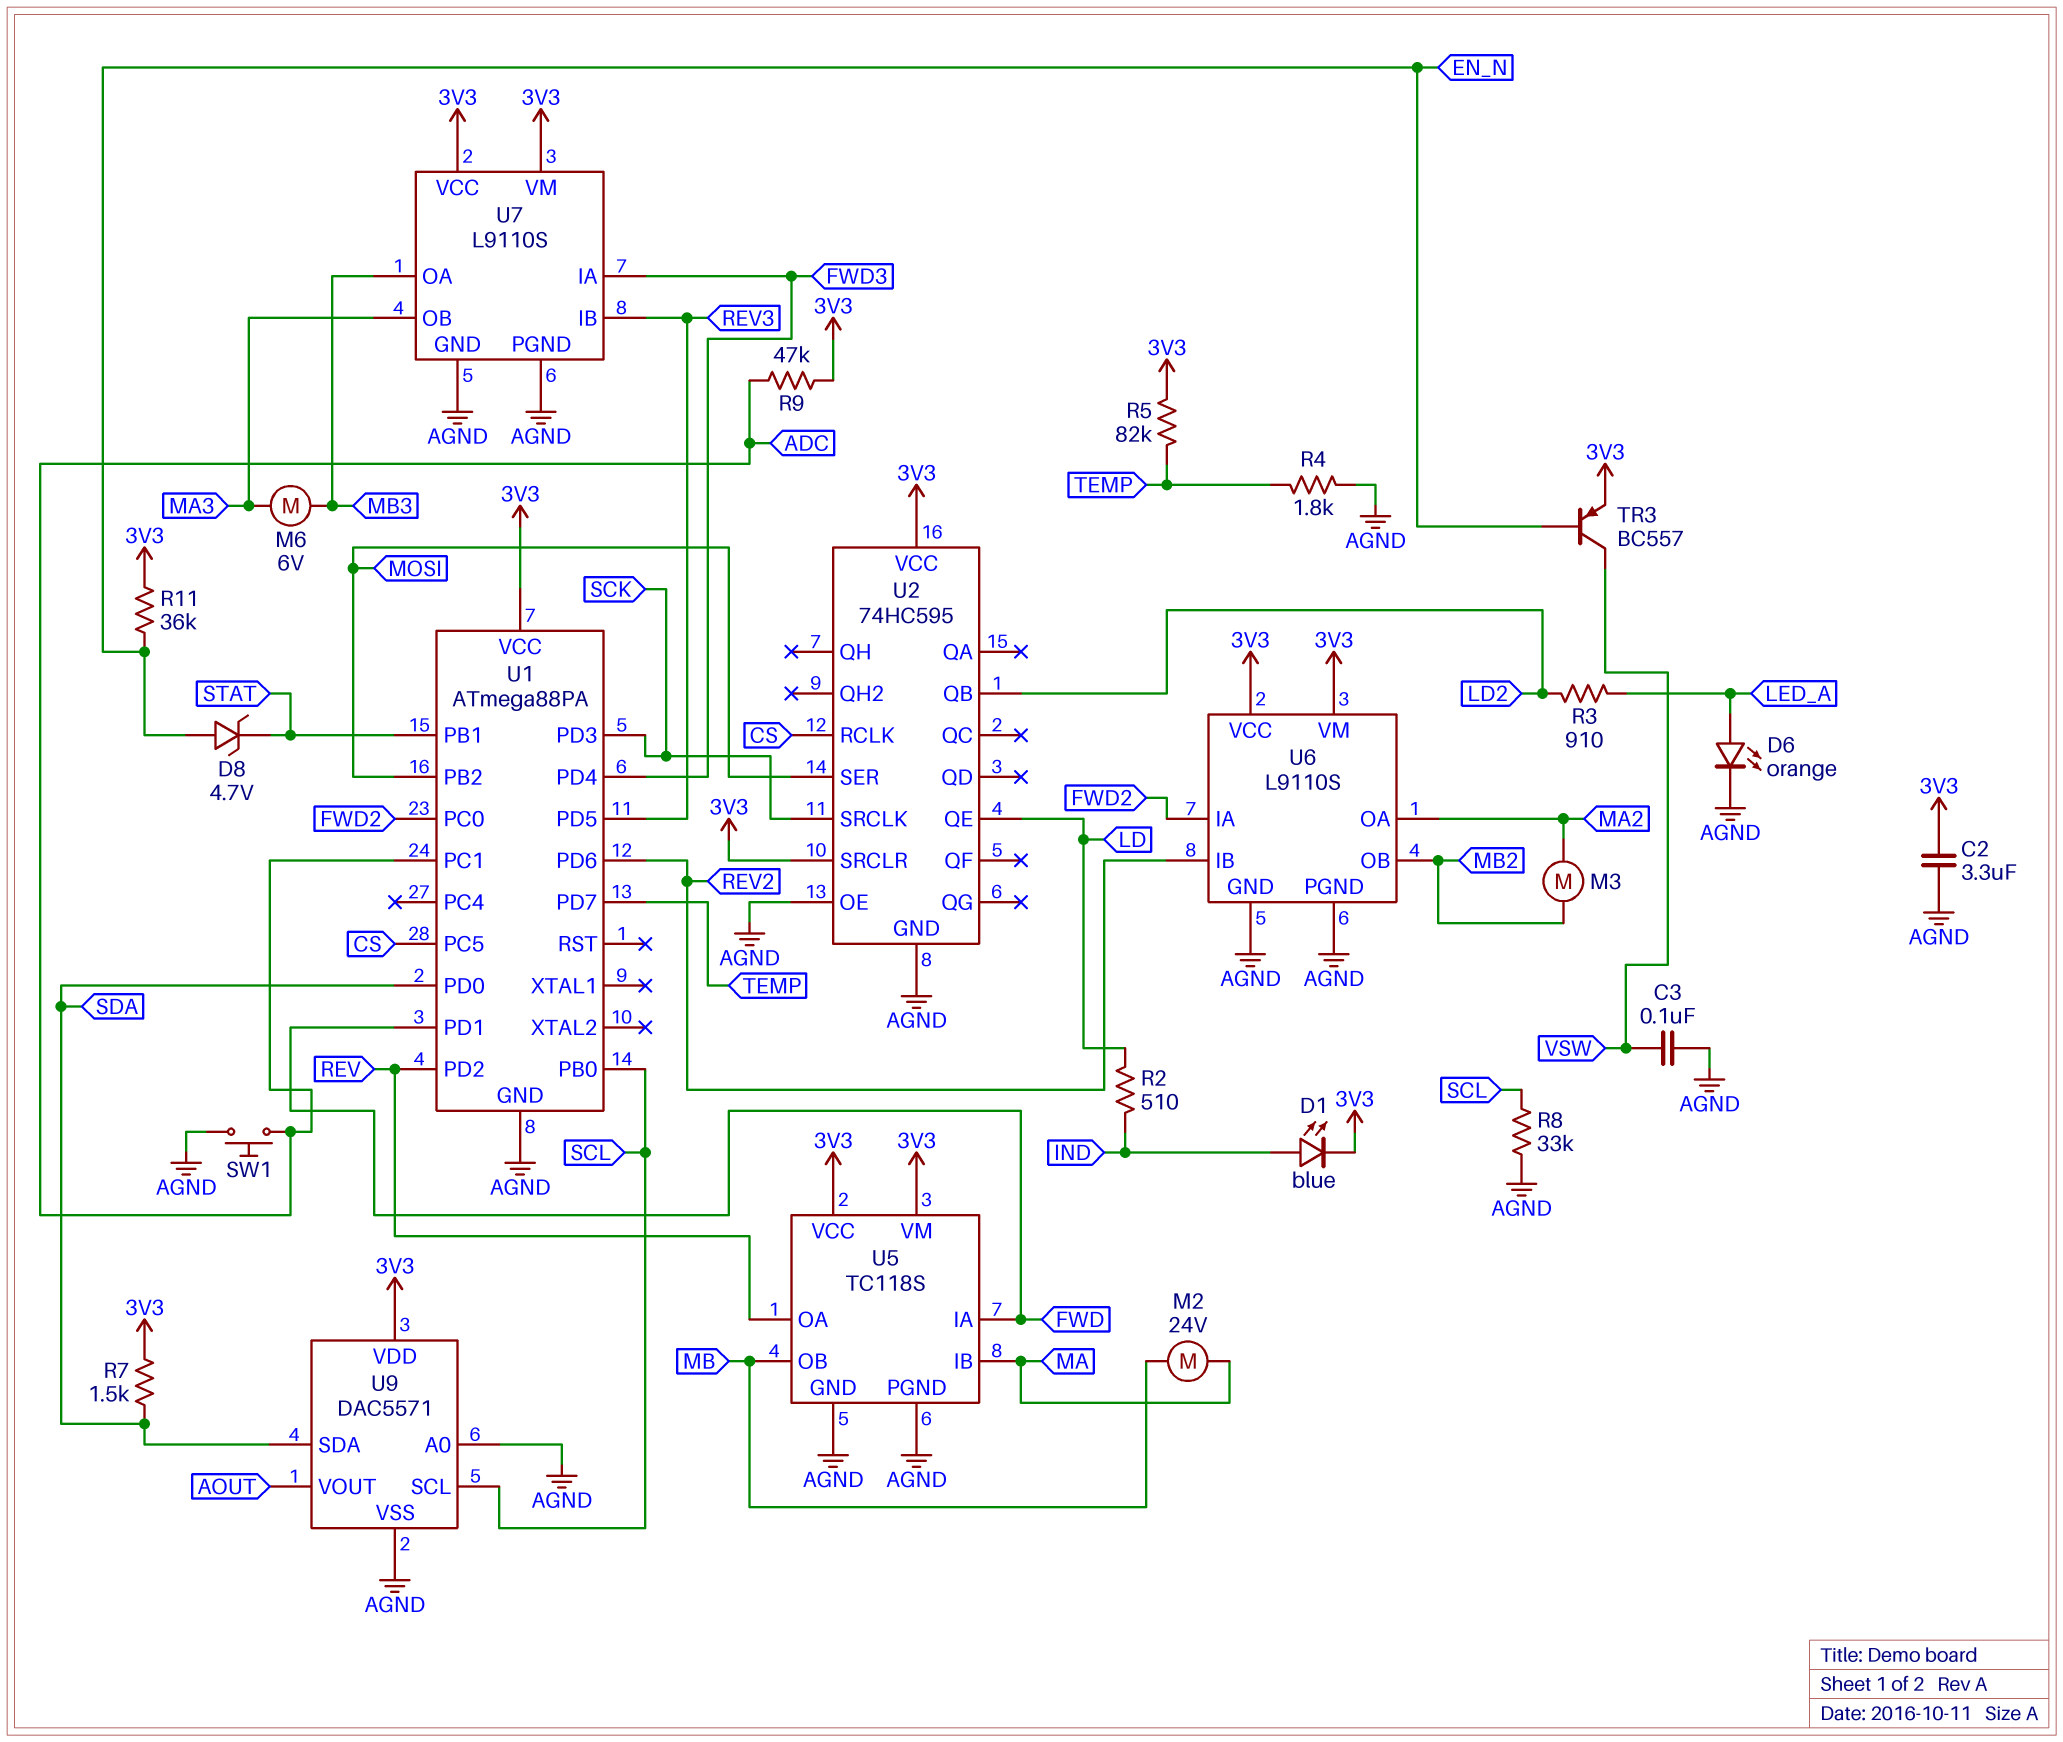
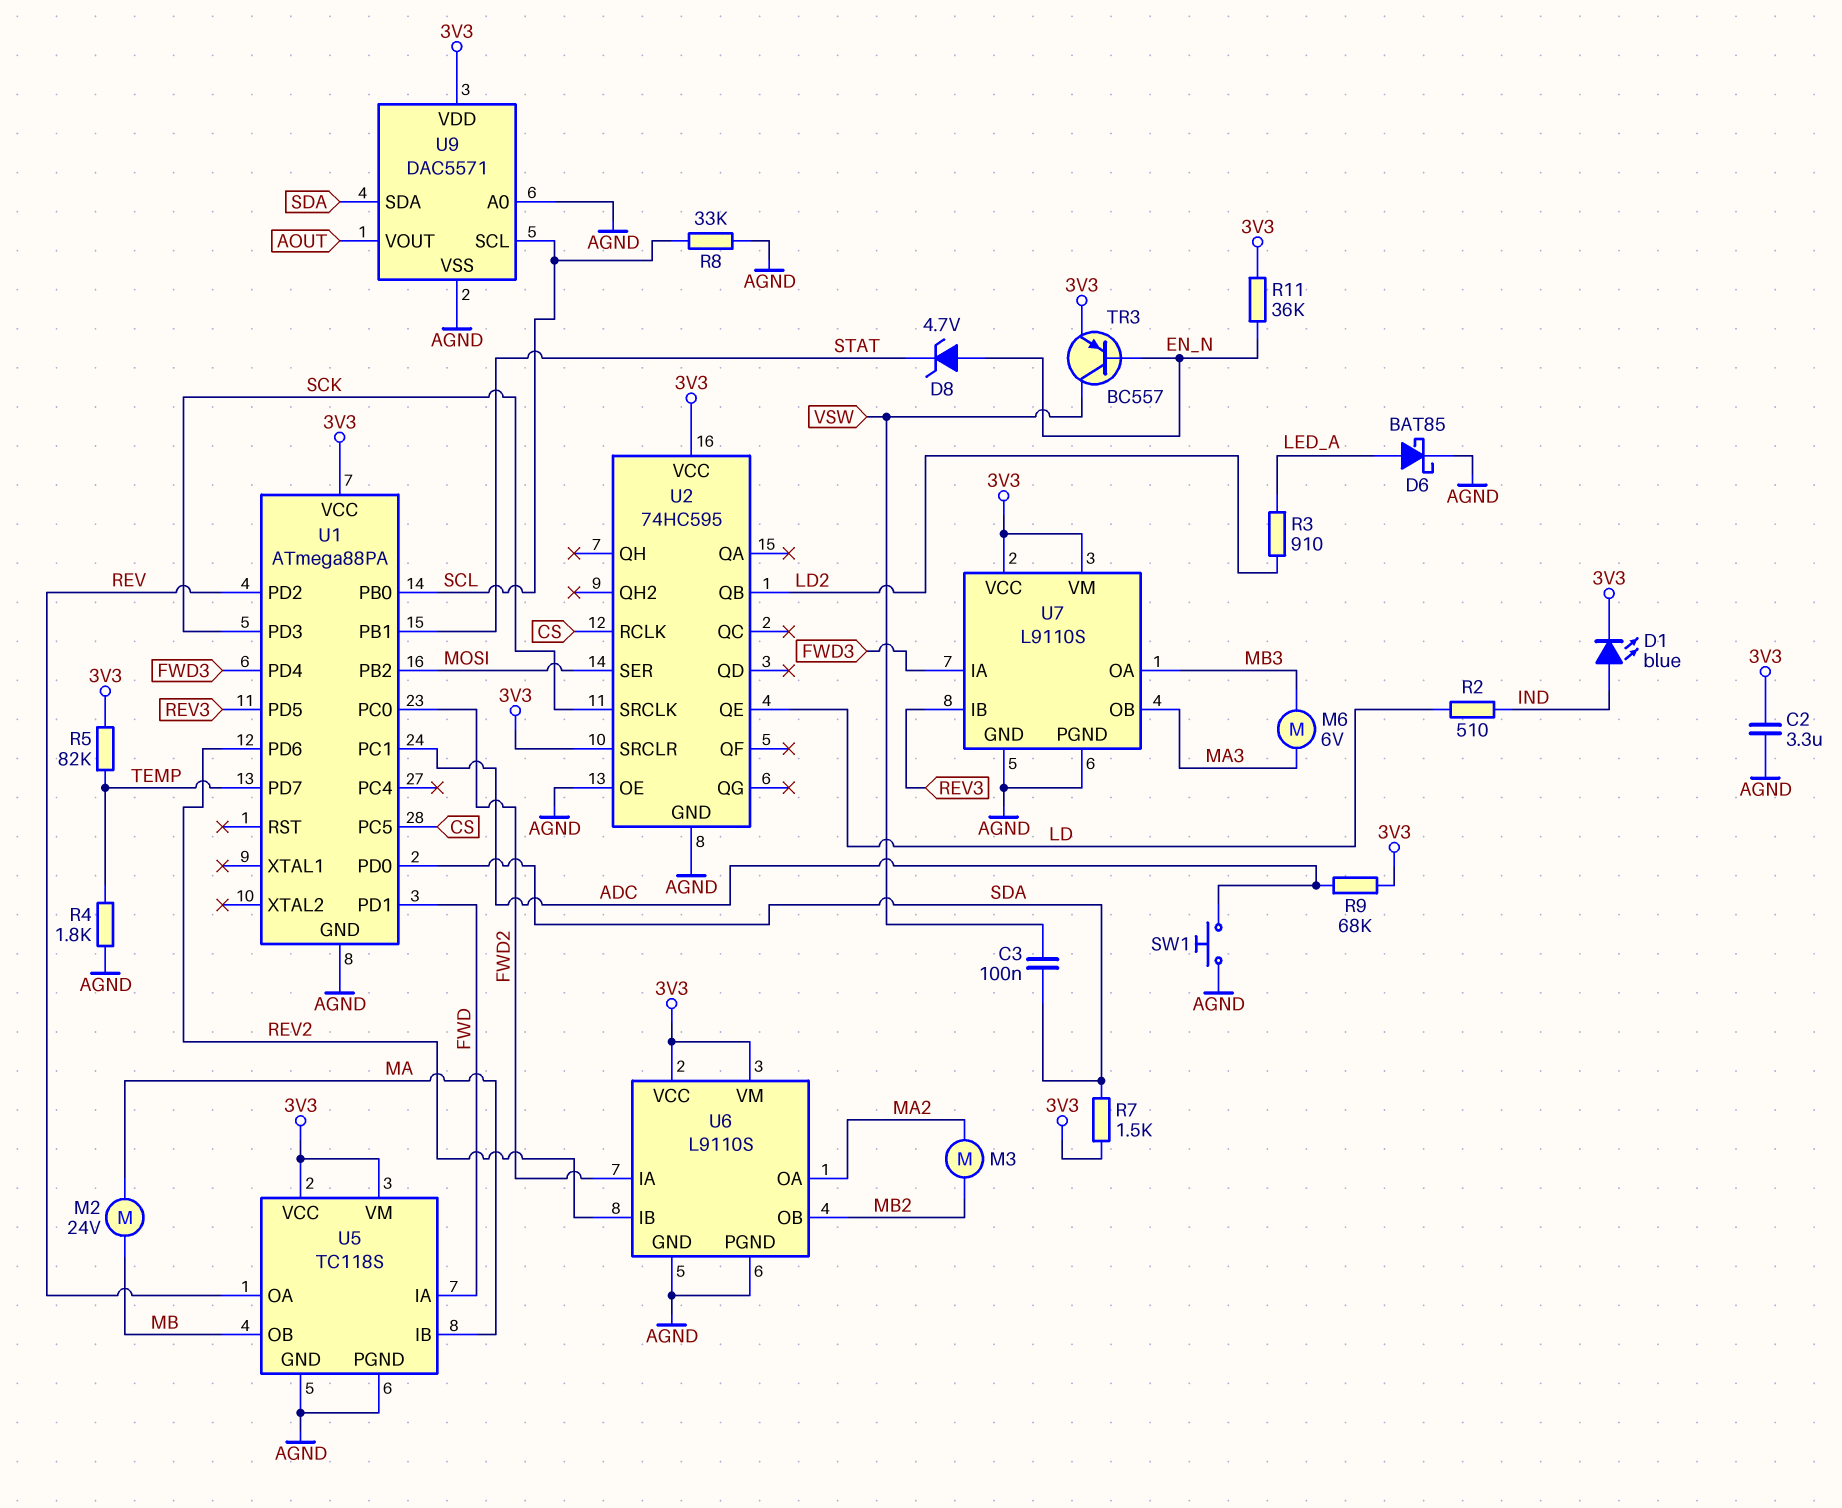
C3: 100nF (AGND, VSW) -> 100nF (SDA, VSW)
D6: LED orange (A LED_A, K AGND) -> schottky BAT85 (A LED_A, K AGND)
R9: 47k (3V3, ADC) -> 68k (3V3, ADC)

